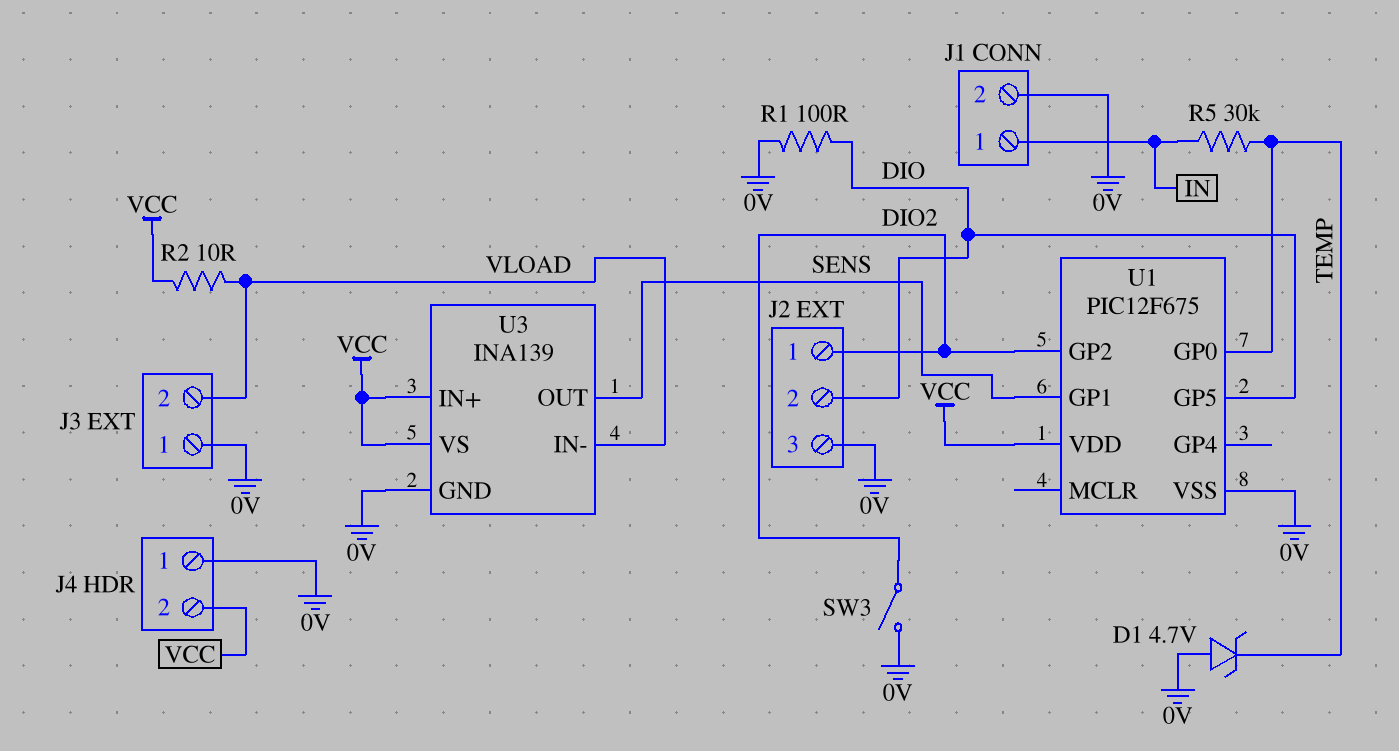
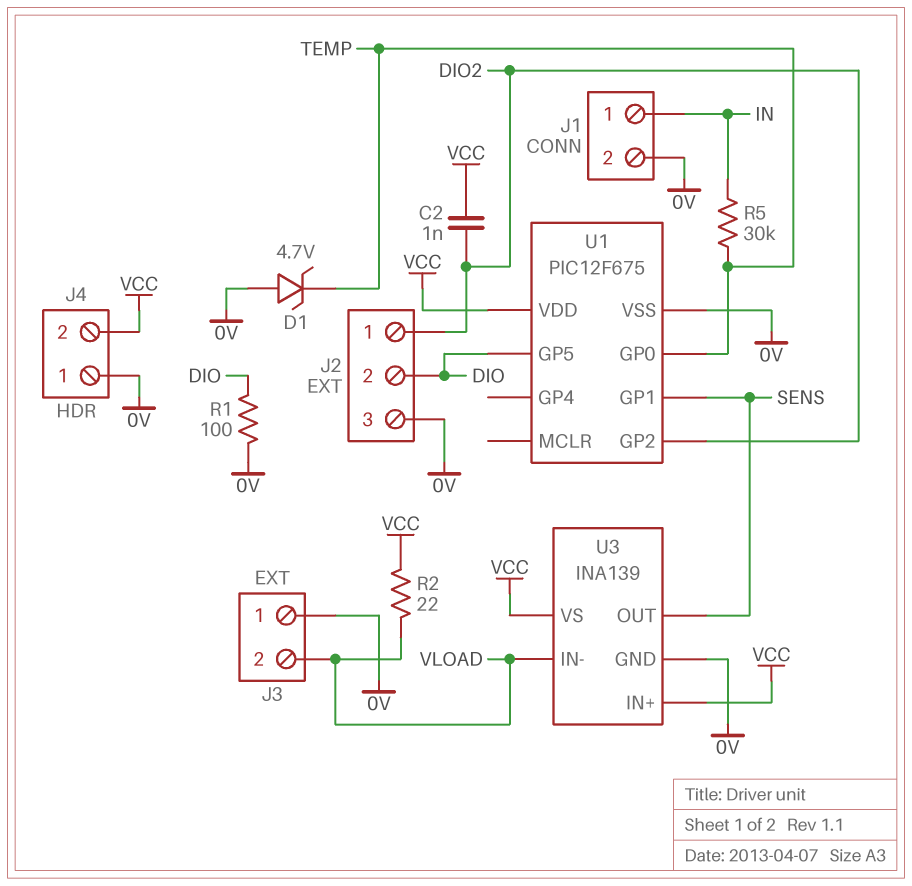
C2: none -> 1nF (DIO2, VCC)
R2: 10 (VCC, VLOAD) -> 22 (VCC, VLOAD)
SW3: switch (0V, DIO2) -> none

